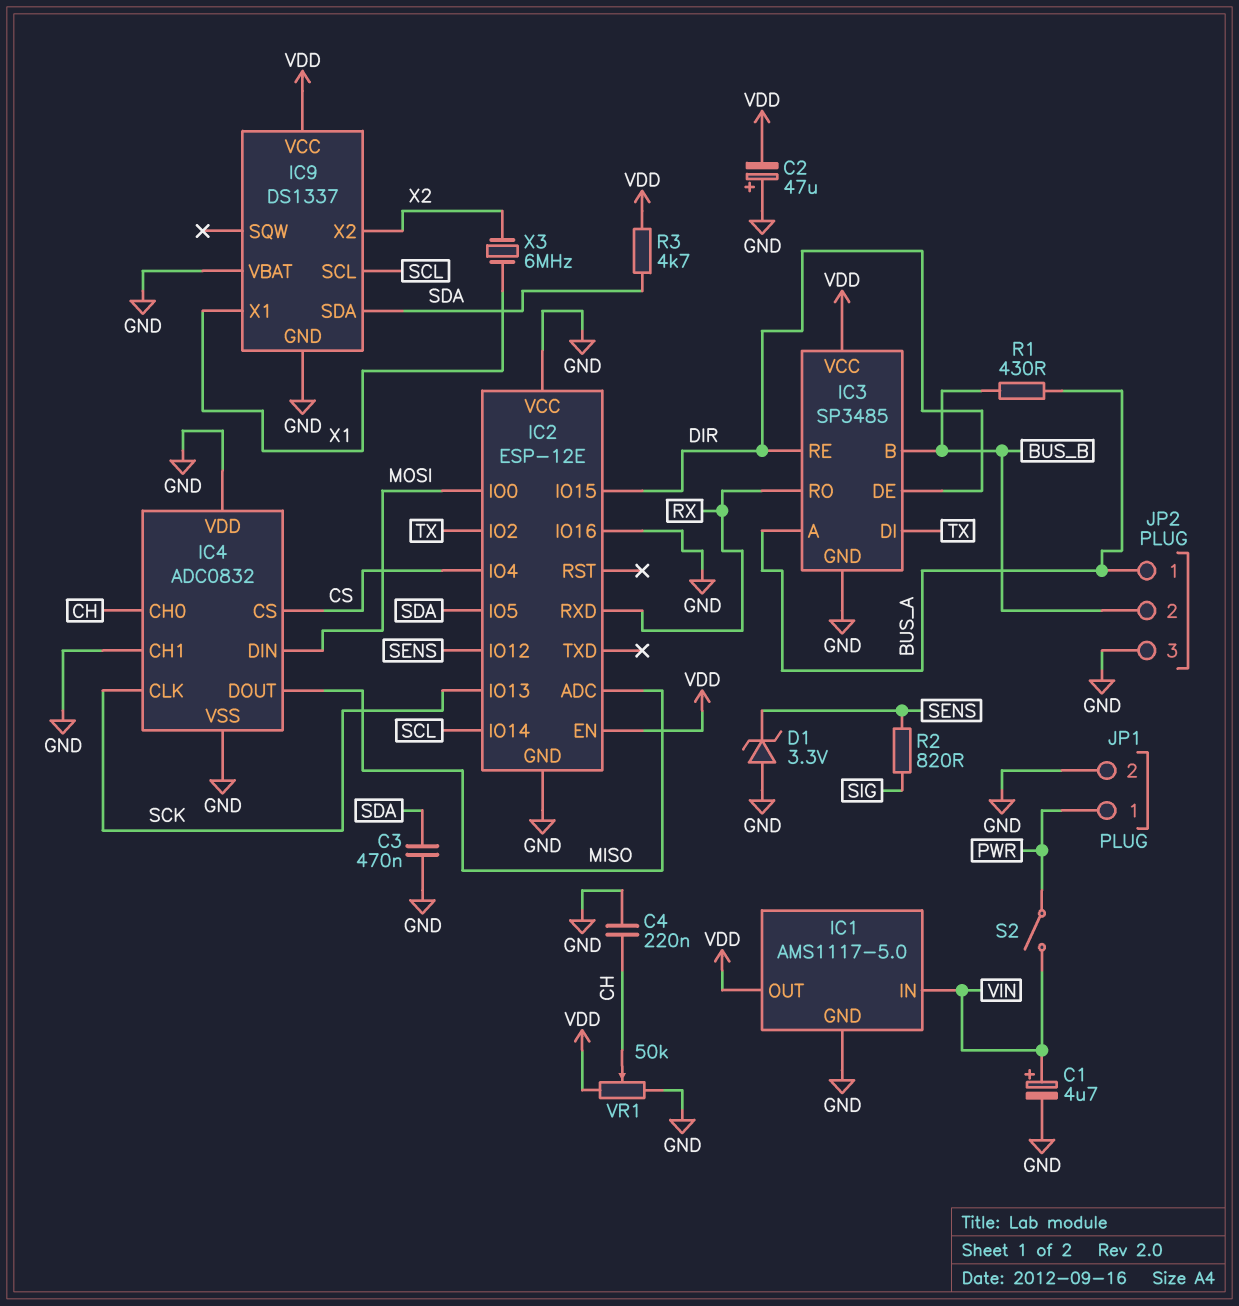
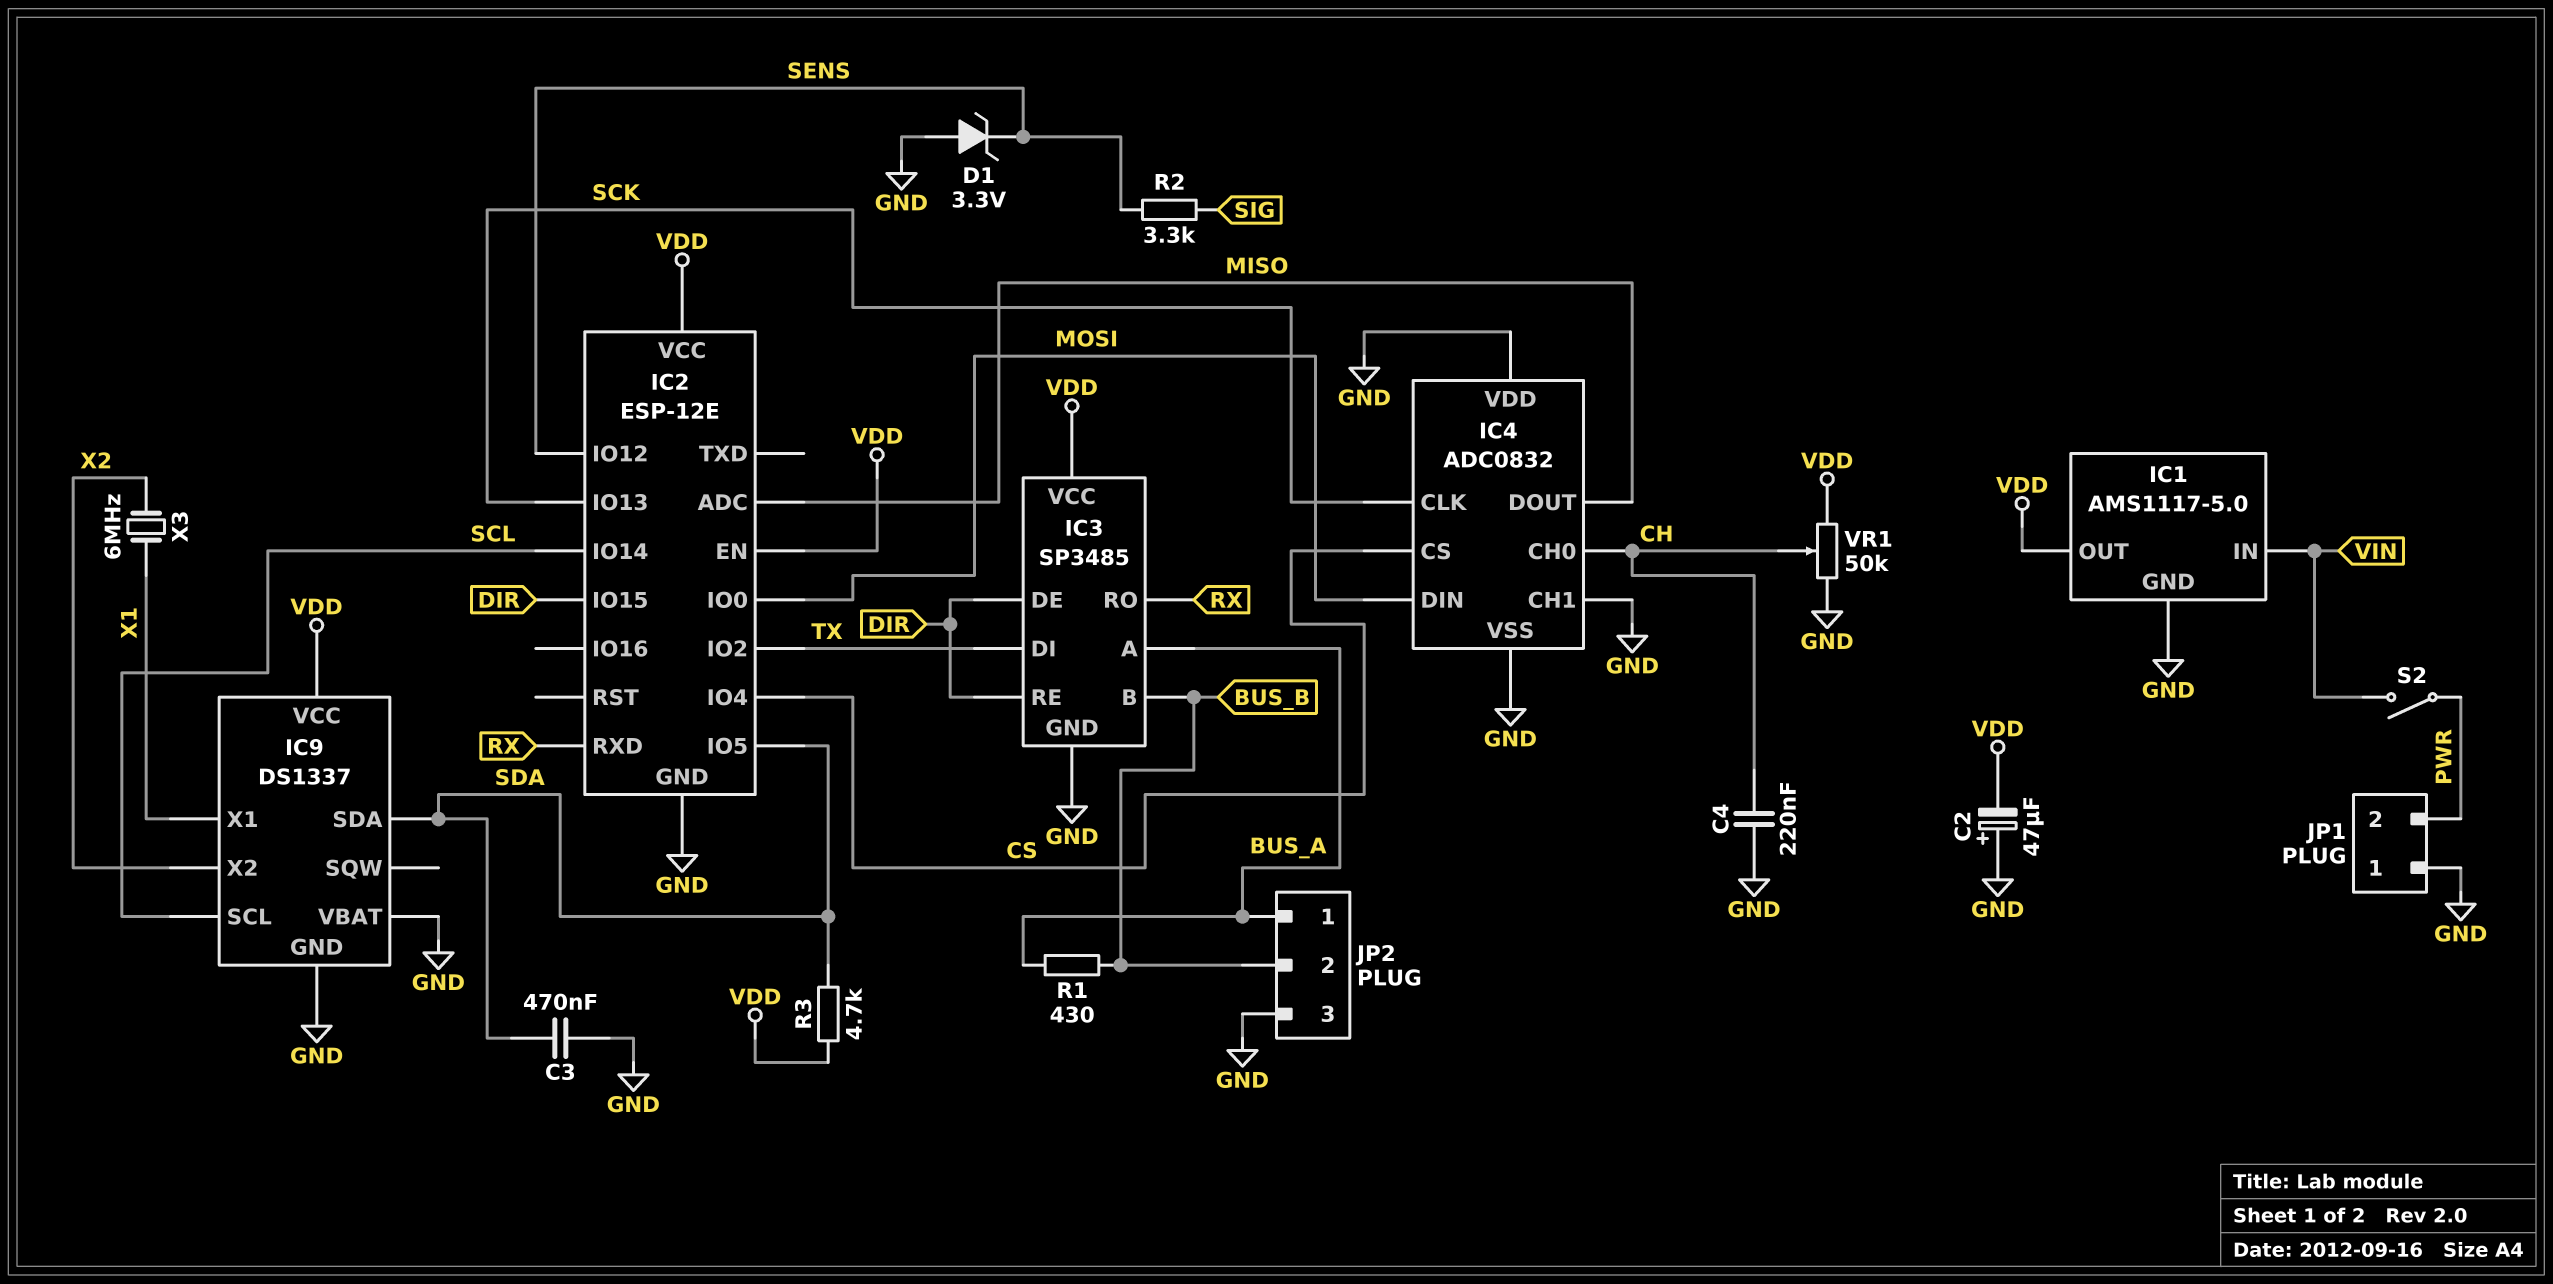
C1: 4.7uF (plus VIN, minus GND) -> none
IC2 pin IO16: GND -> none
IC2 pin VCC: GND -> VDD
JP1 pin 1: PWR -> GND
JP1 pin 2: GND -> PWR
R2: 820 (SENS, SIG) -> 3.3k (SENS, SIG)

